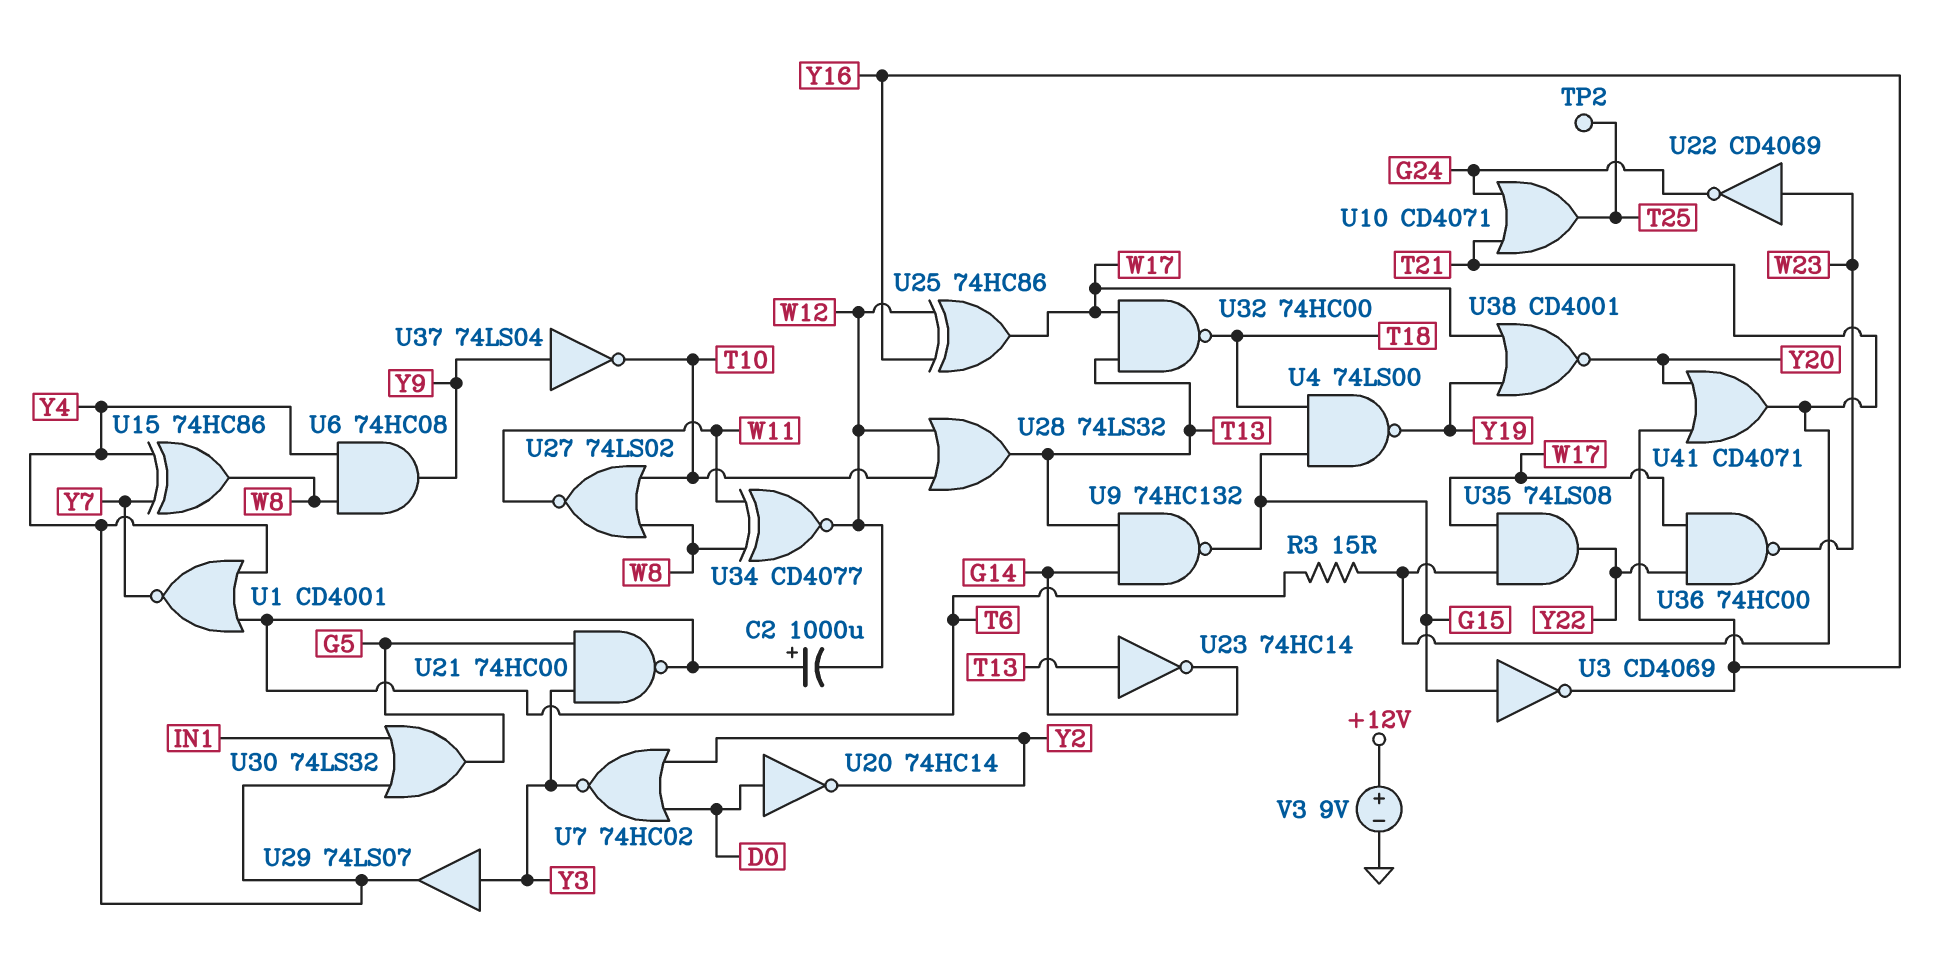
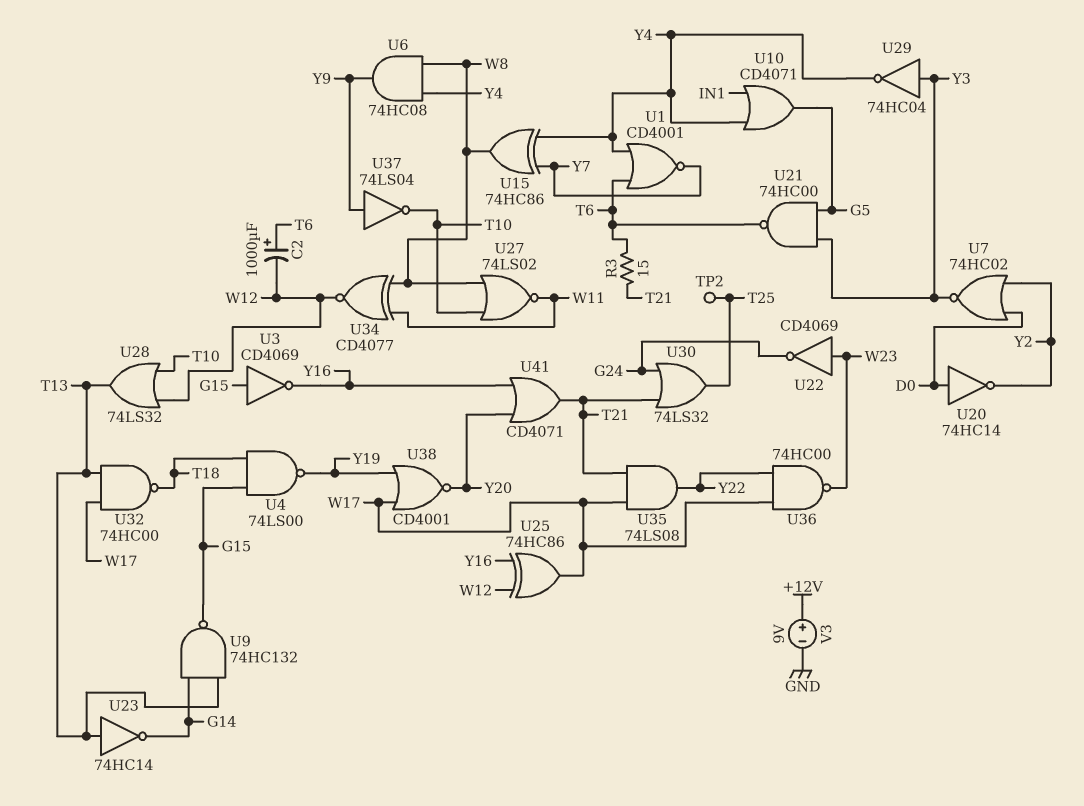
U10: OR CD4071 (in G24, in T21, out T25) -> OR CD4071 (in IN1, in Y4, out G5)
U29: buffer 74LS07 (in Y3, out Y4) -> NOT 74HC04 (in Y3, out Y4)
U30: OR 74LS32 (in IN1, in Y4, out G5) -> OR 74LS32 (in G24, in T21, out T25)

